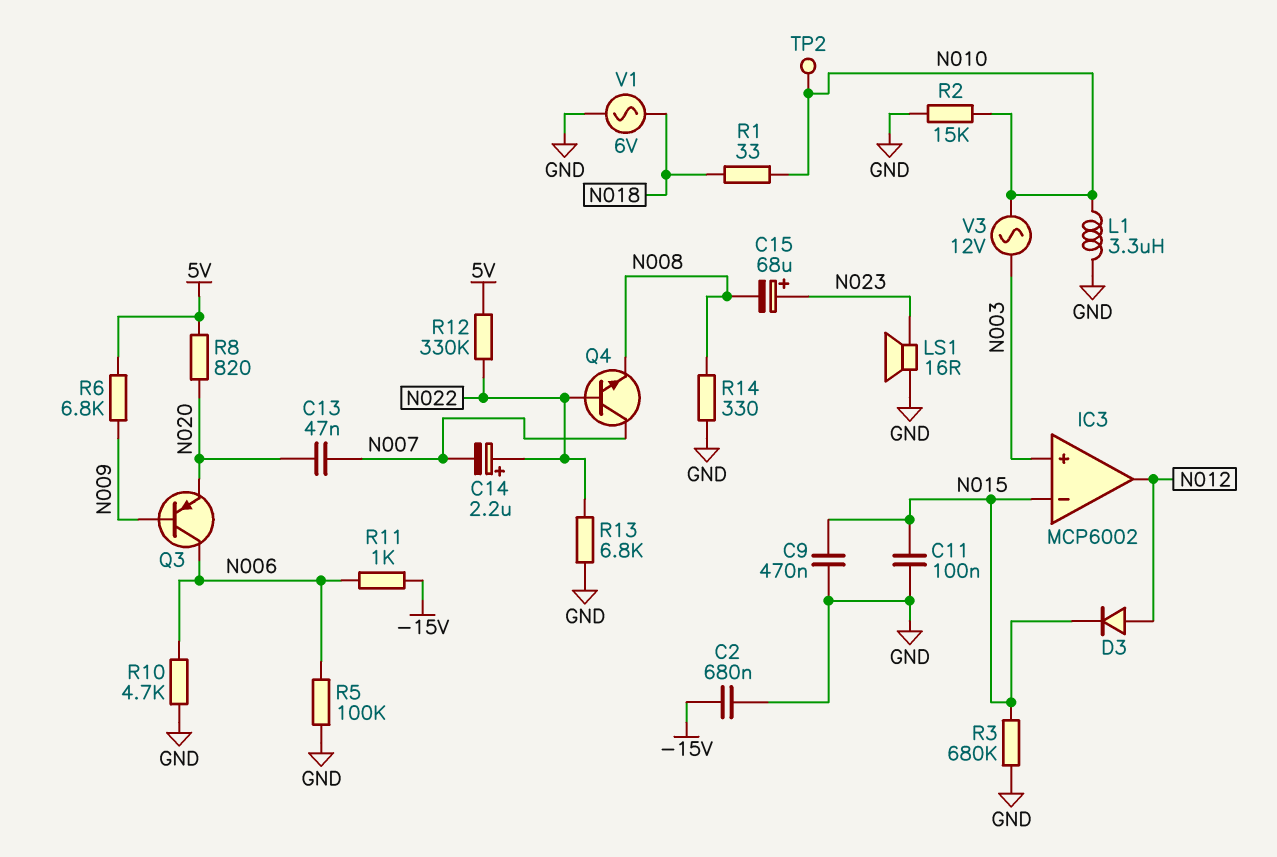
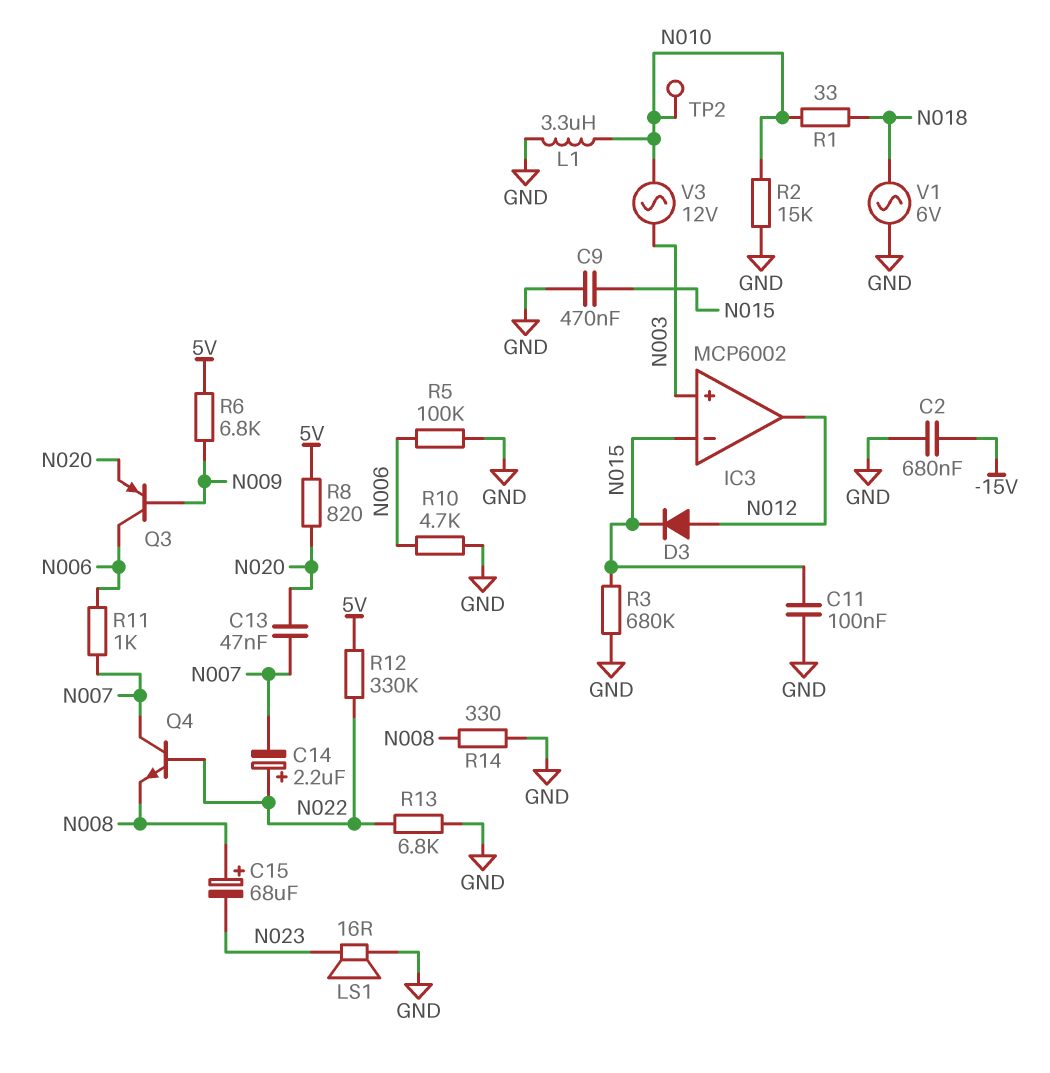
C15: 68uF (plus N023, minus N008) -> 68uF (plus N008, minus N023)
R11: 1k (-15V, N006) -> 1k (N006, N007)

